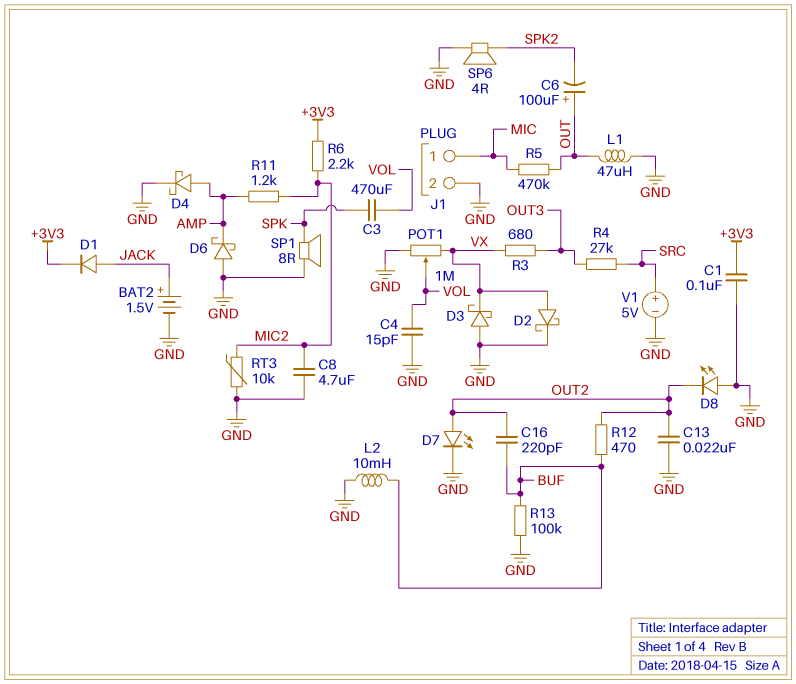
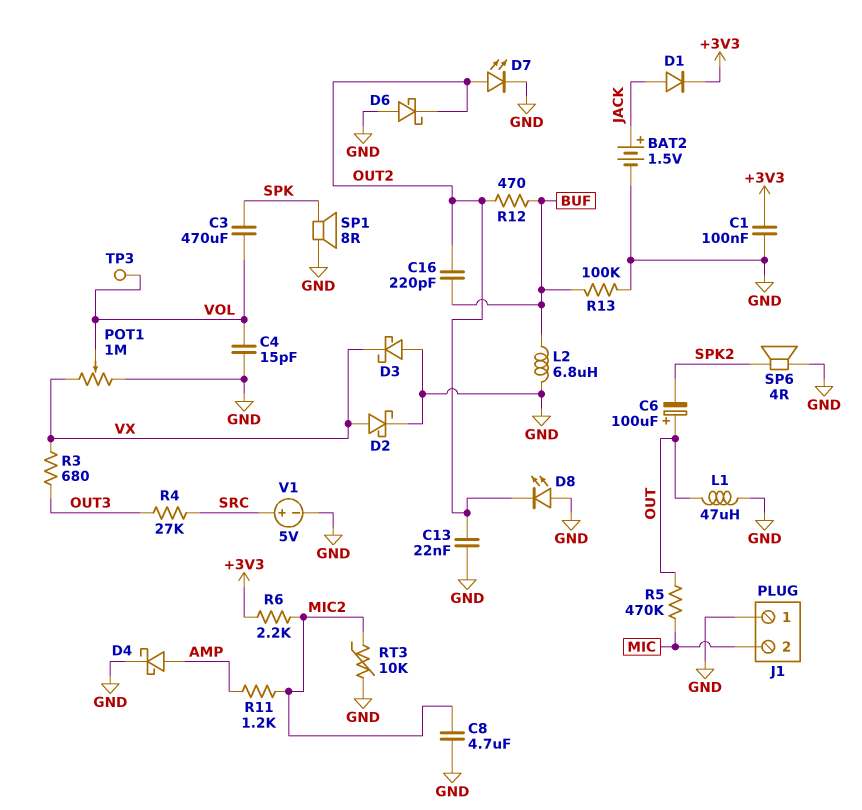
D6: schottky (A GND, K AMP) -> schottky (A GND, K OUT2)
J1 pin 1: MIC -> GND
J1 pin 2: GND -> MIC
L2: 10mH (BUF, GND) -> 6.8uH (BUF, GND)
TP3: none -> test point (VOL)

